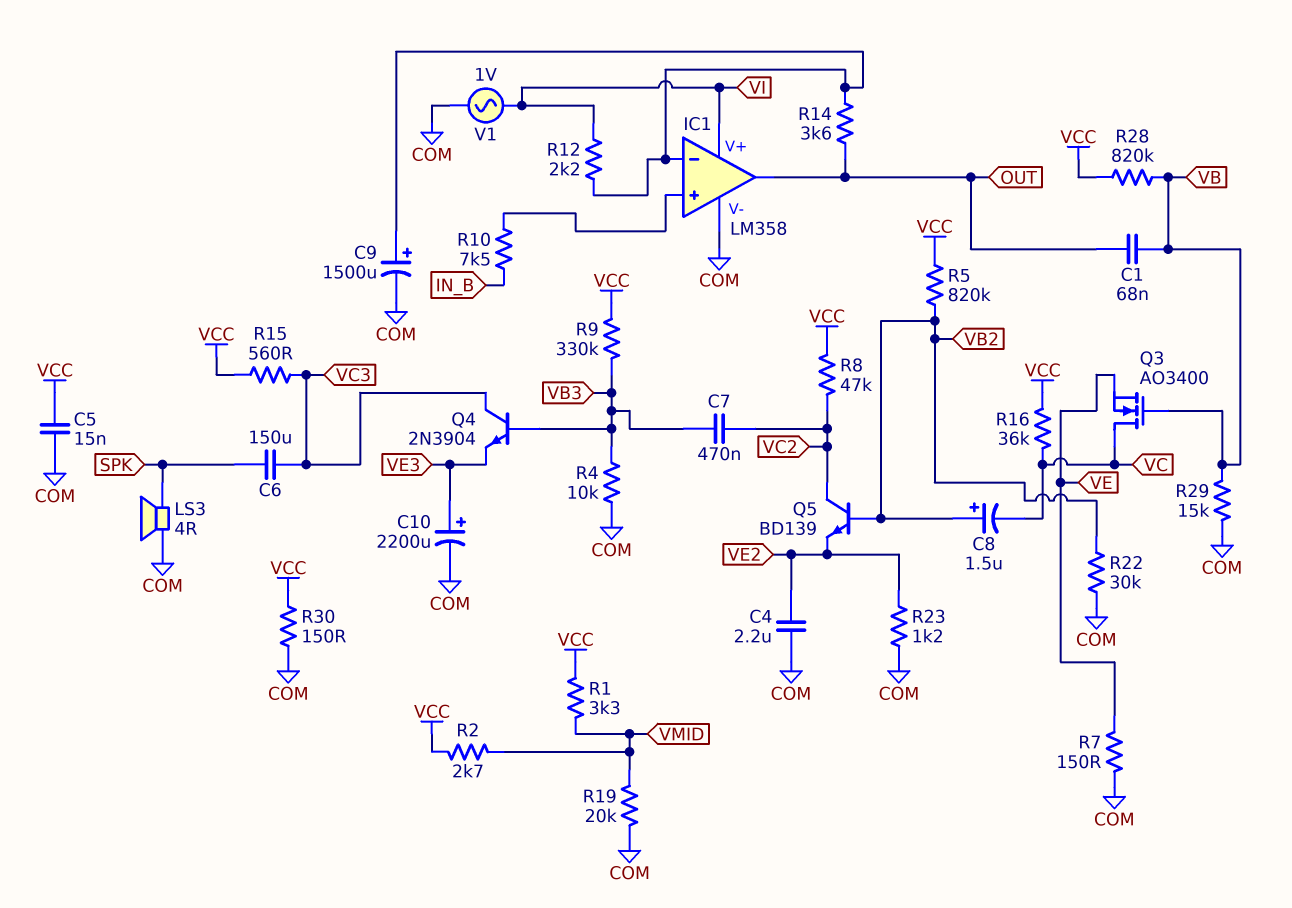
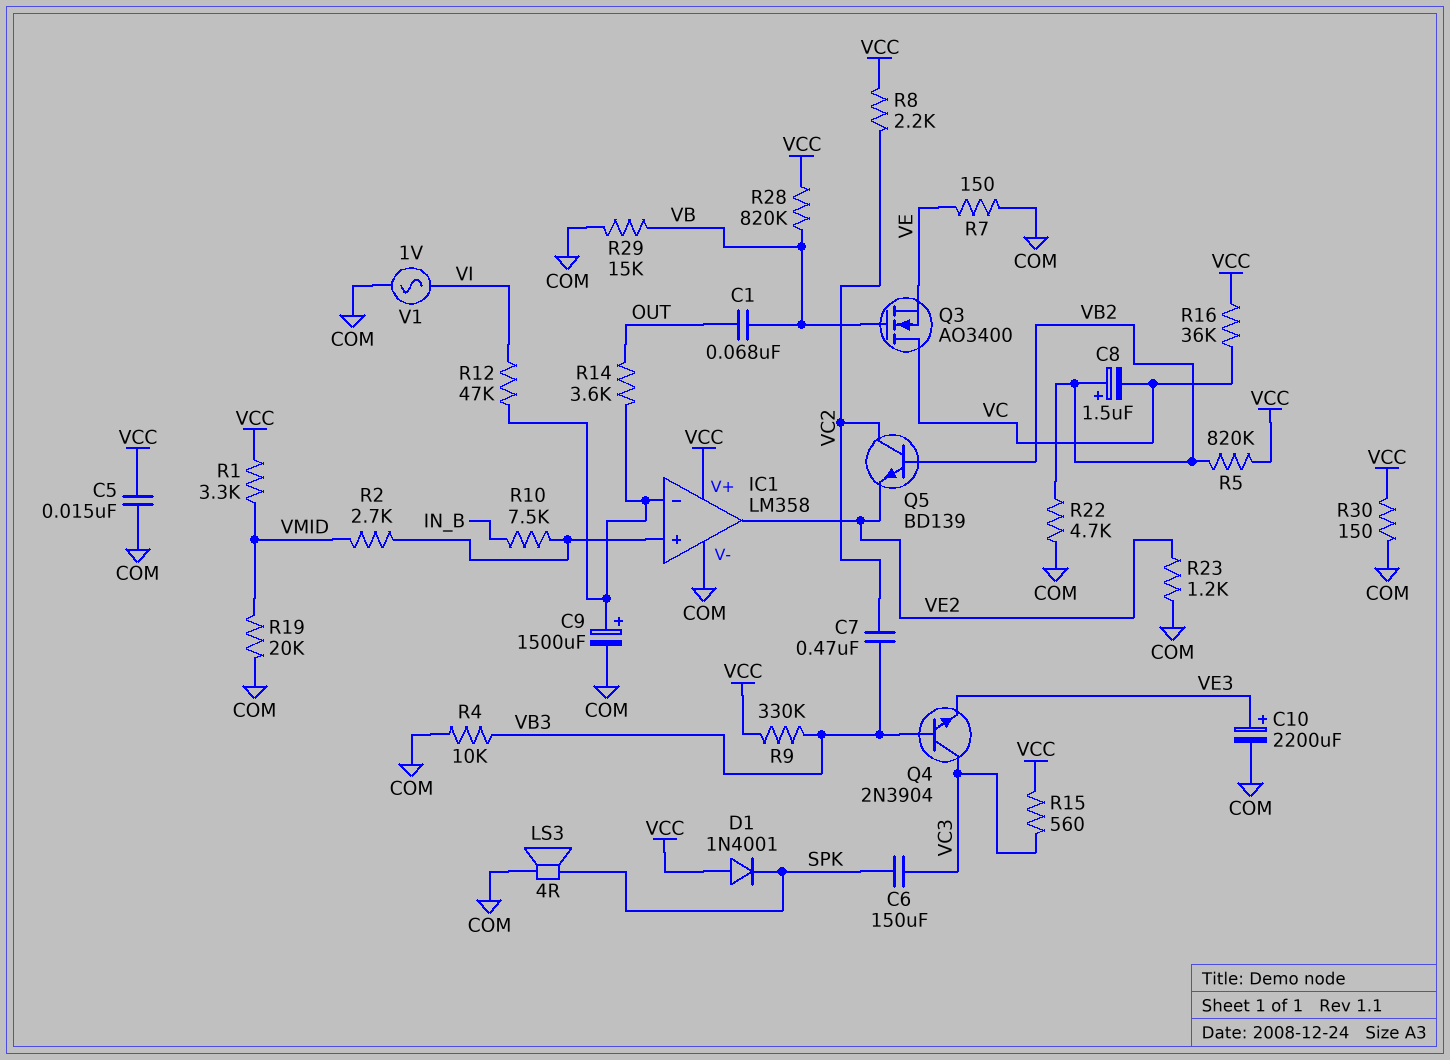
C4: 2.2uF (COM, VE2) -> none
D1: none -> diode 1N4001 (A VCC, K SPK)
IC1 pin V+: VI -> VCC
IC1 pin out: OUT -> VE2
R2: 2.7k (VCC, VMID) -> 2.7k (IC1/in+, VMID)
R8: 47k (VC2, VCC) -> 2.2k (VC2, VCC)
R12: 2.2k (IC1/in-, VI) -> 47k (IC1/in-, VI)
R22: 30k (COM, VB2) -> 4.7k (COM, VB2)

